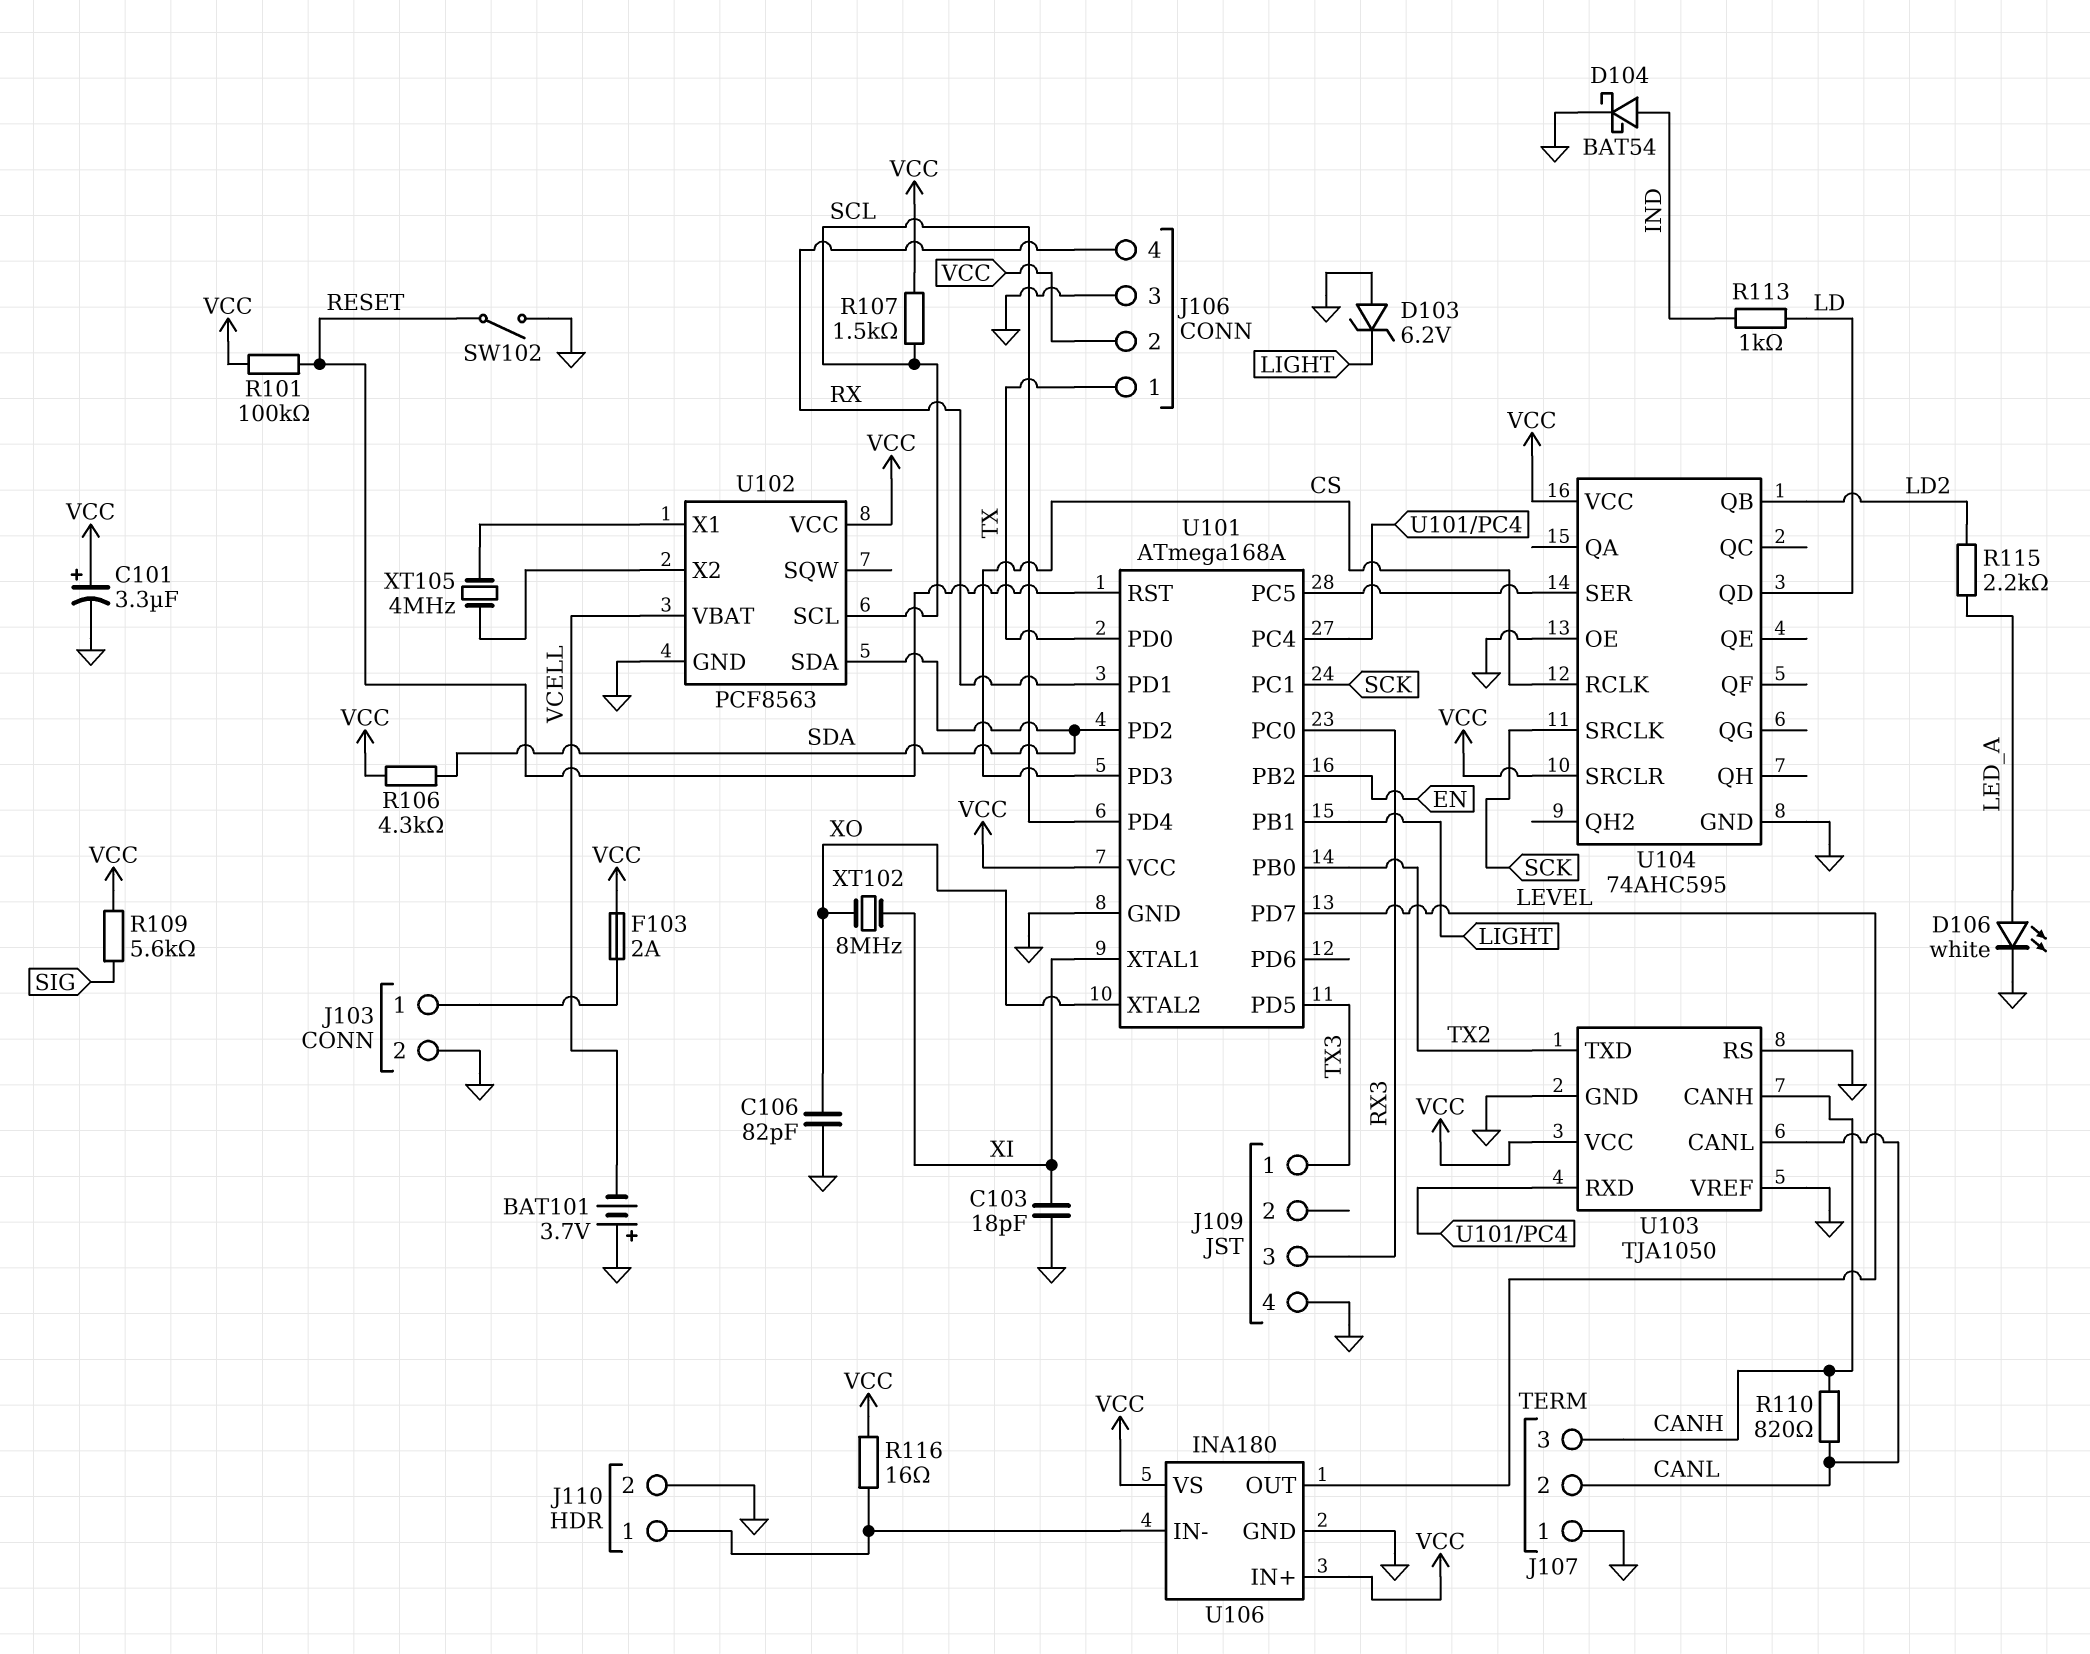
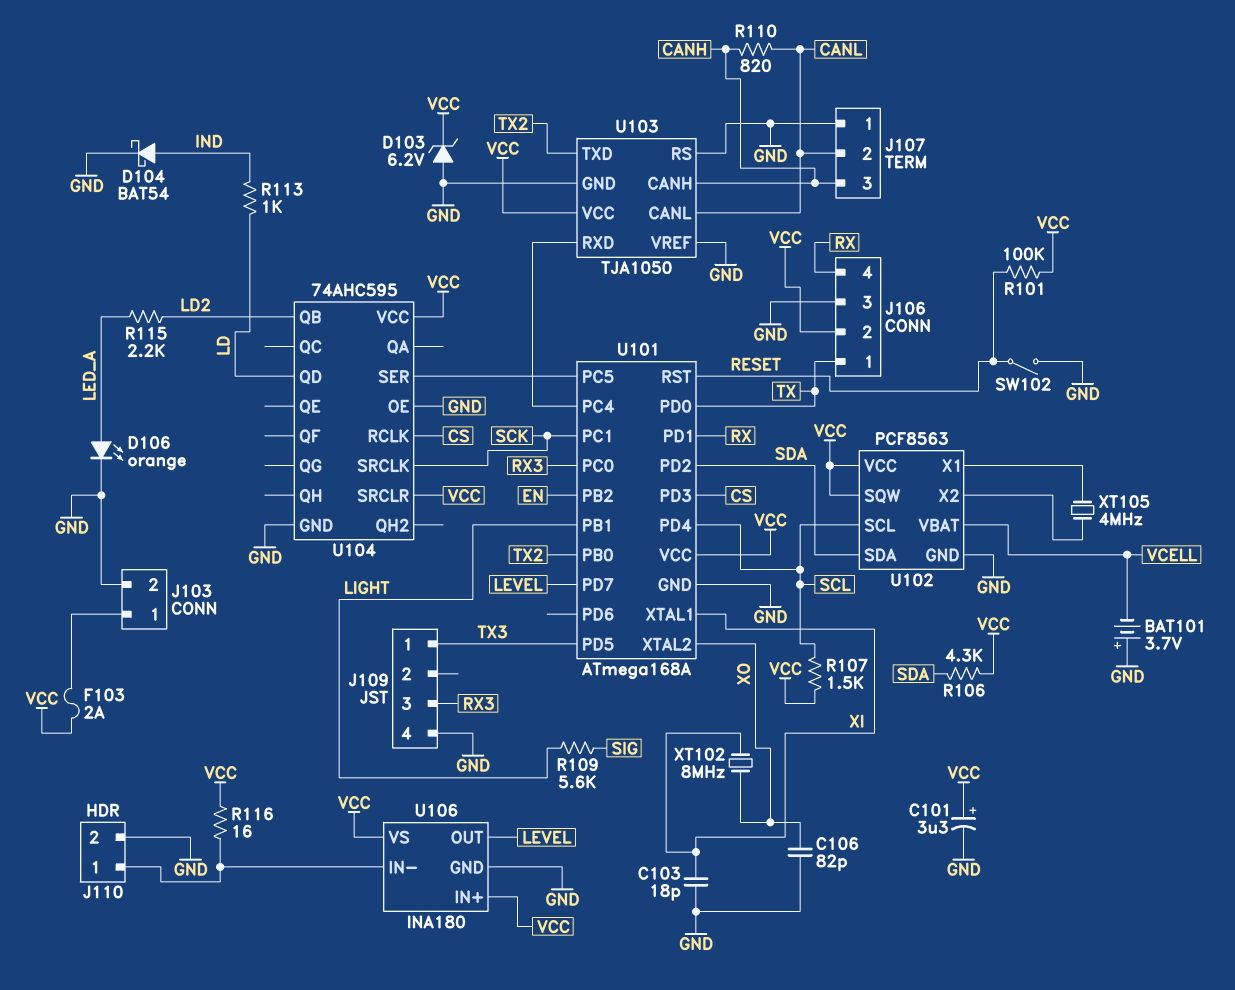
D103: zener 6.2V (A GND, K LIGHT) -> zener 6.2V (A GND, K VCC)
D106: LED white (A LED_A, K GND) -> LED orange (A LED_A, K GND)
R109: 5.6k (SIG, VCC) -> 5.6k (LIGHT, SIG)
U102 pin SQW: none -> VCC

